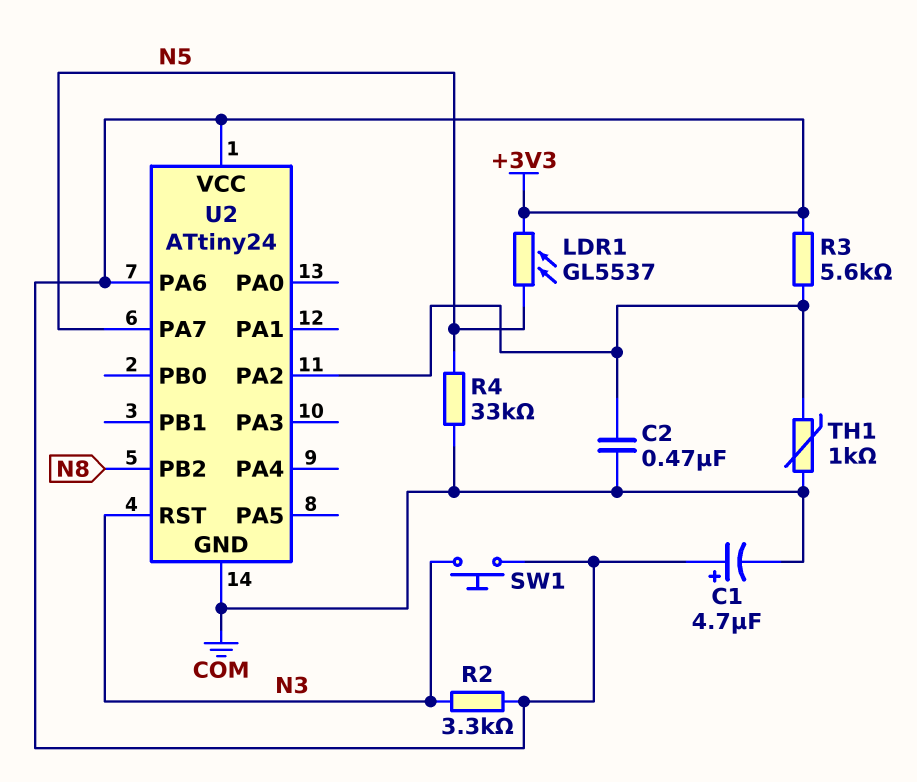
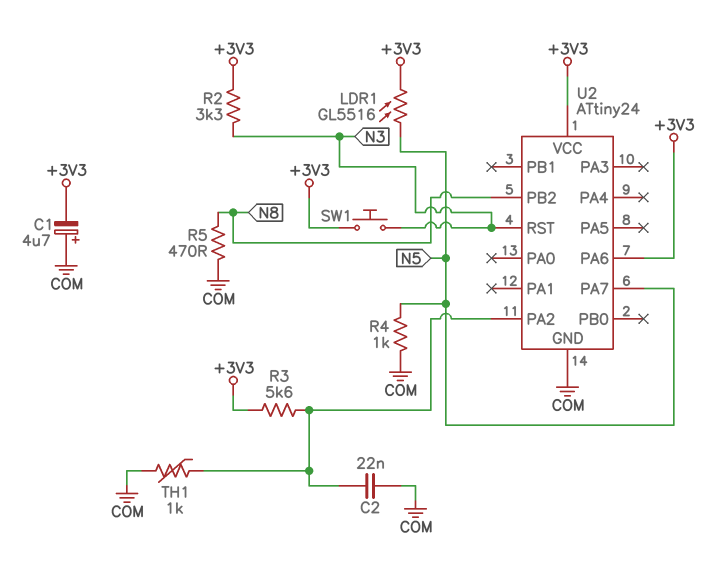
C1: 4.7uF (plus +3V3, minus COM) -> 4.7uF (plus COM, minus +3V3)
C2: 470nF (COM, U2/PA2) -> 22nF (COM, U2/PA2)
LDR1: GL5537 (+3V3, N5) -> GL5516 (+3V3, N5)
R4: 33k (COM, N5) -> 1k (COM, N5)
R5: none -> 470 (COM, N8)

